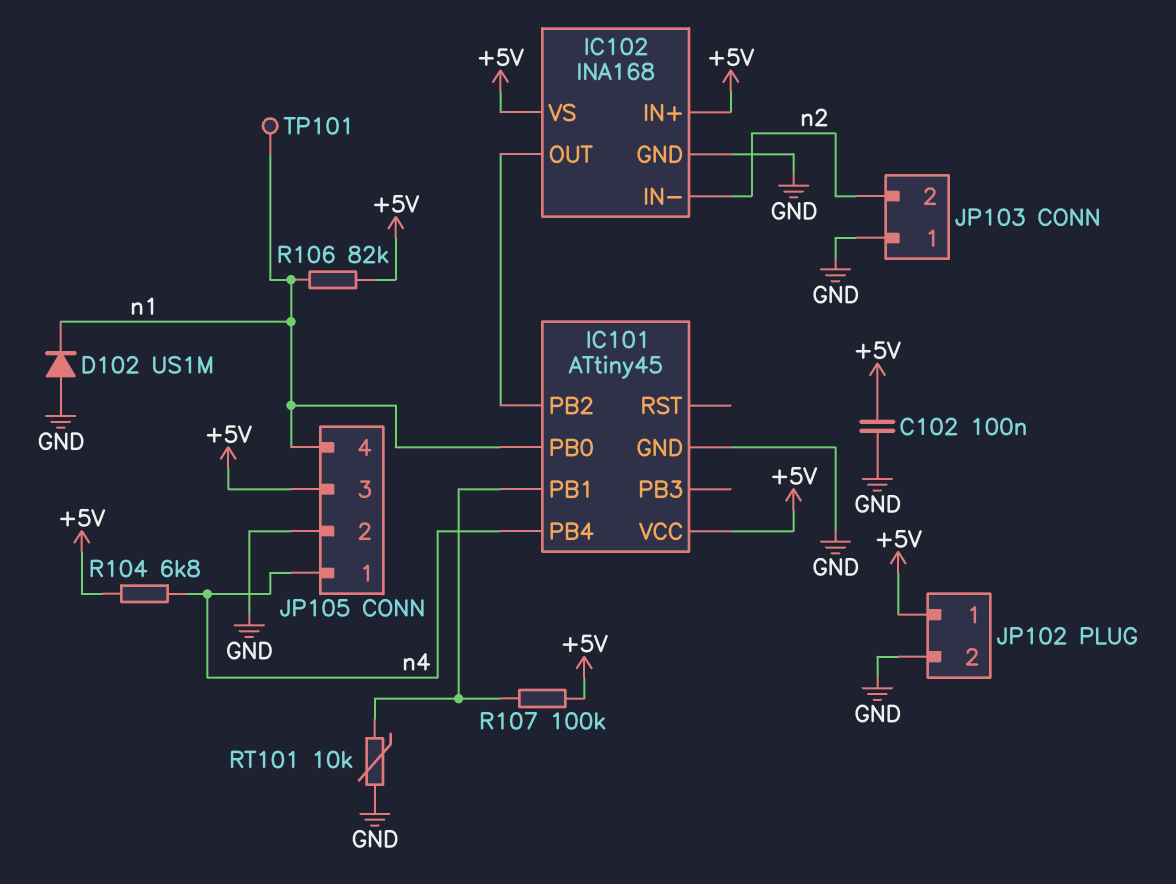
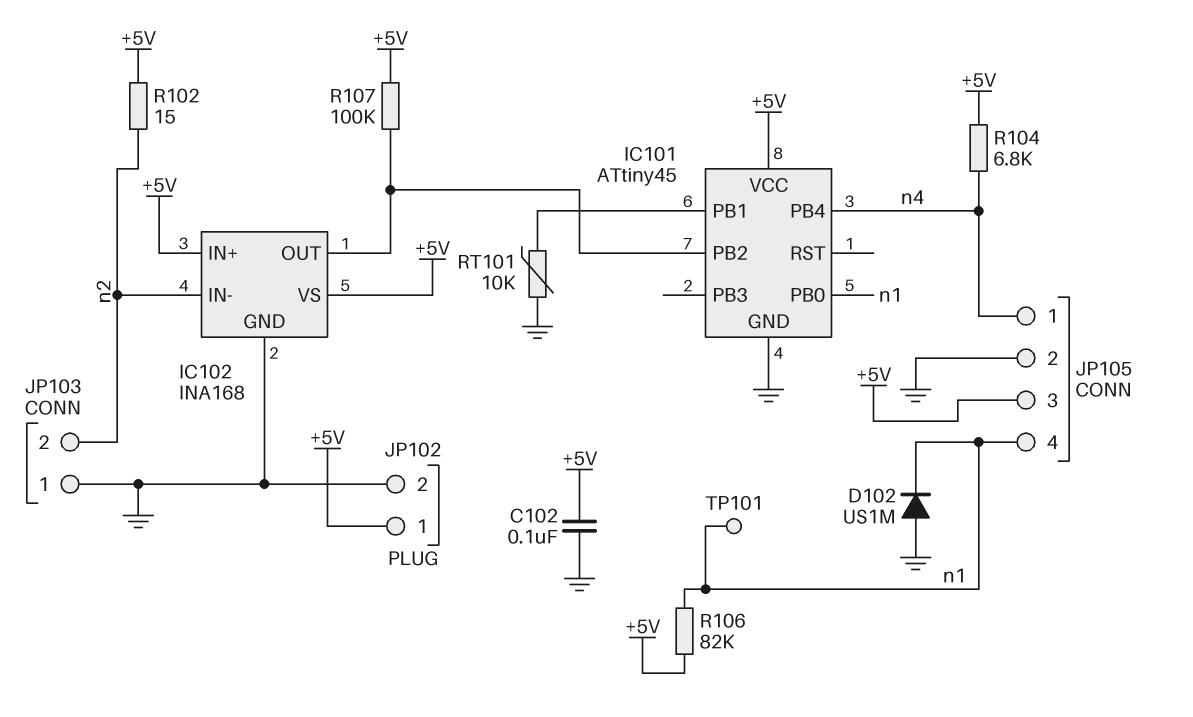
R102: none -> 15 (+5V, n2)
R107: 100k (+5V, IC101/PB1) -> 100k (+5V, IC101/PB2)

